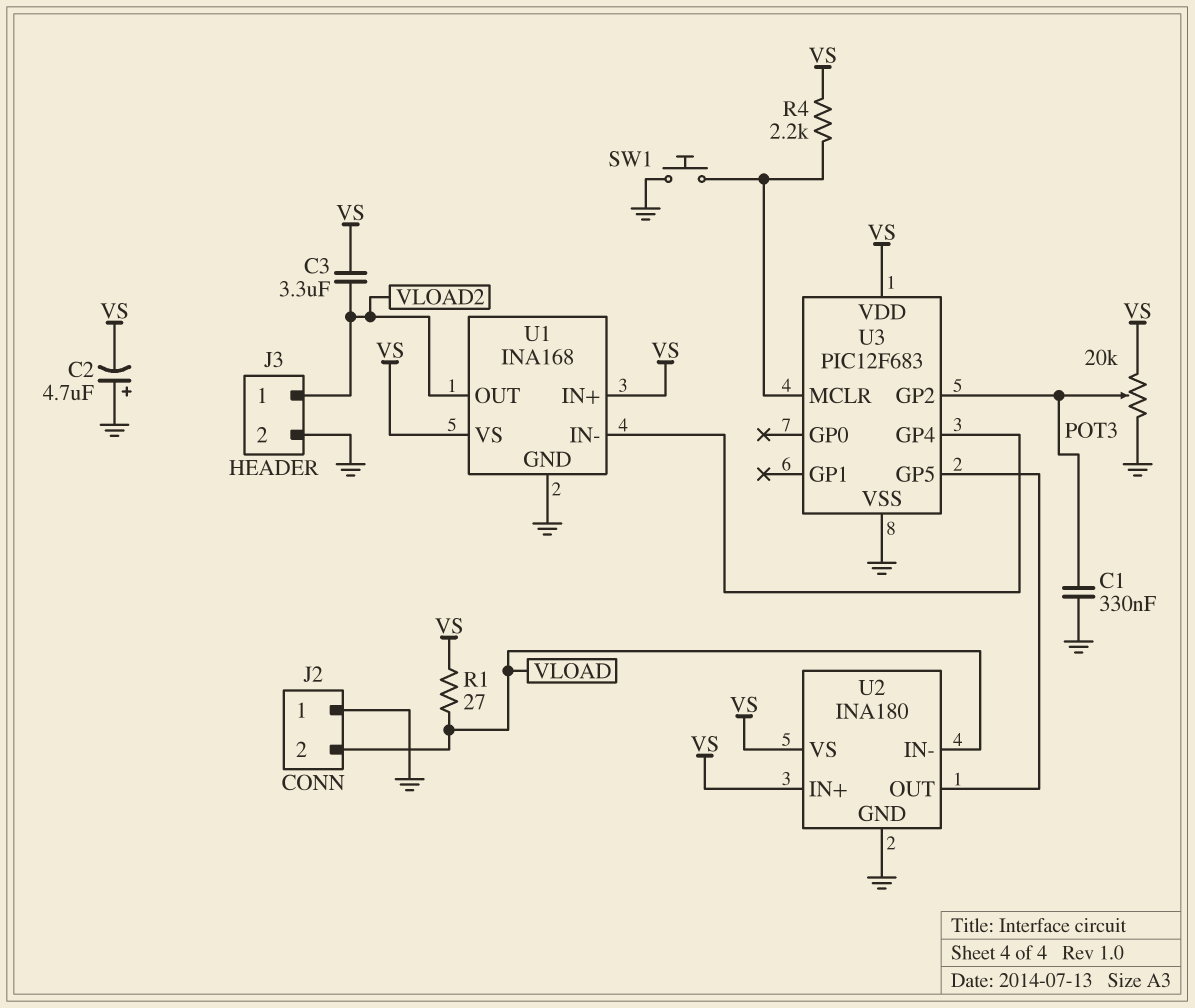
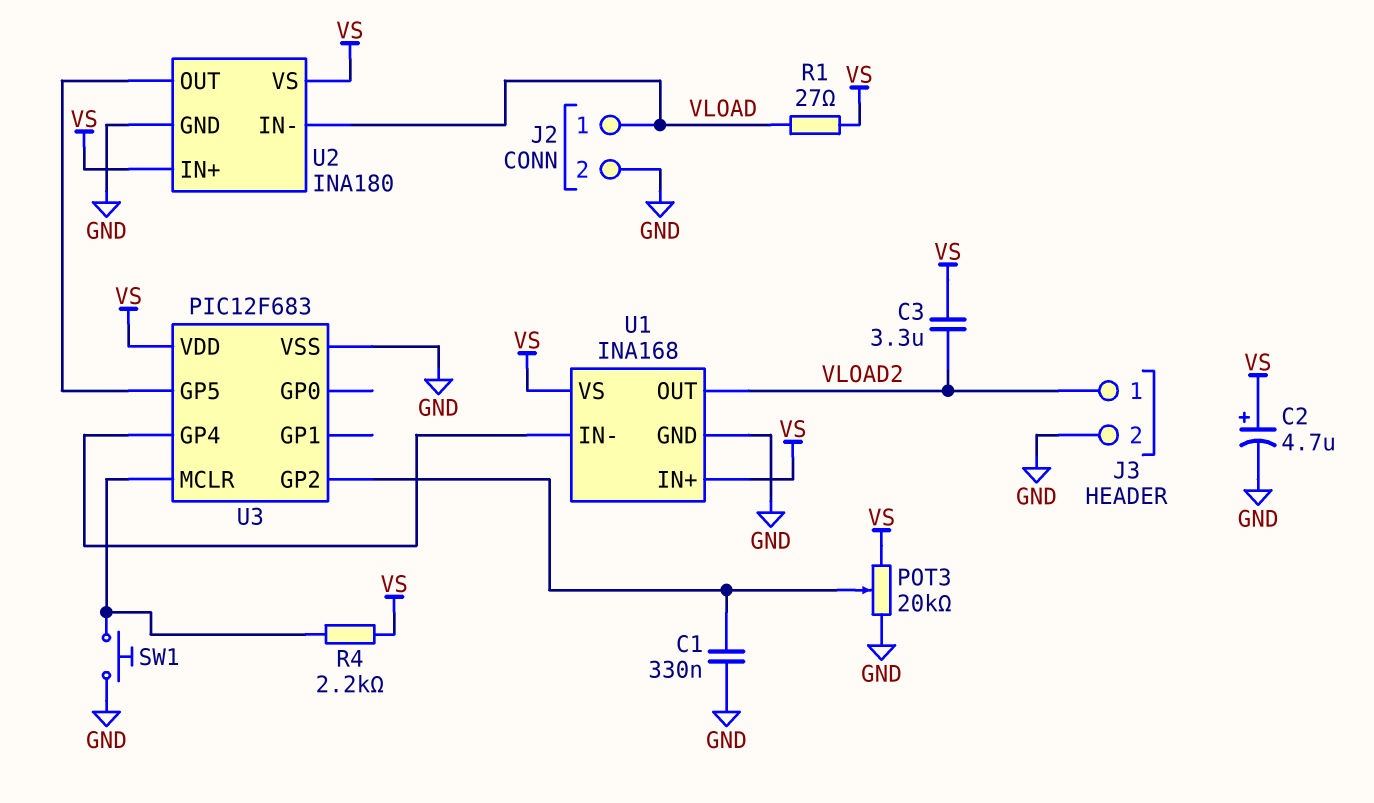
C2: 4.7uF (plus GND, minus VS) -> 4.7uF (plus VS, minus GND)
J2 pin 1: GND -> VLOAD
J2 pin 2: VLOAD -> GND

